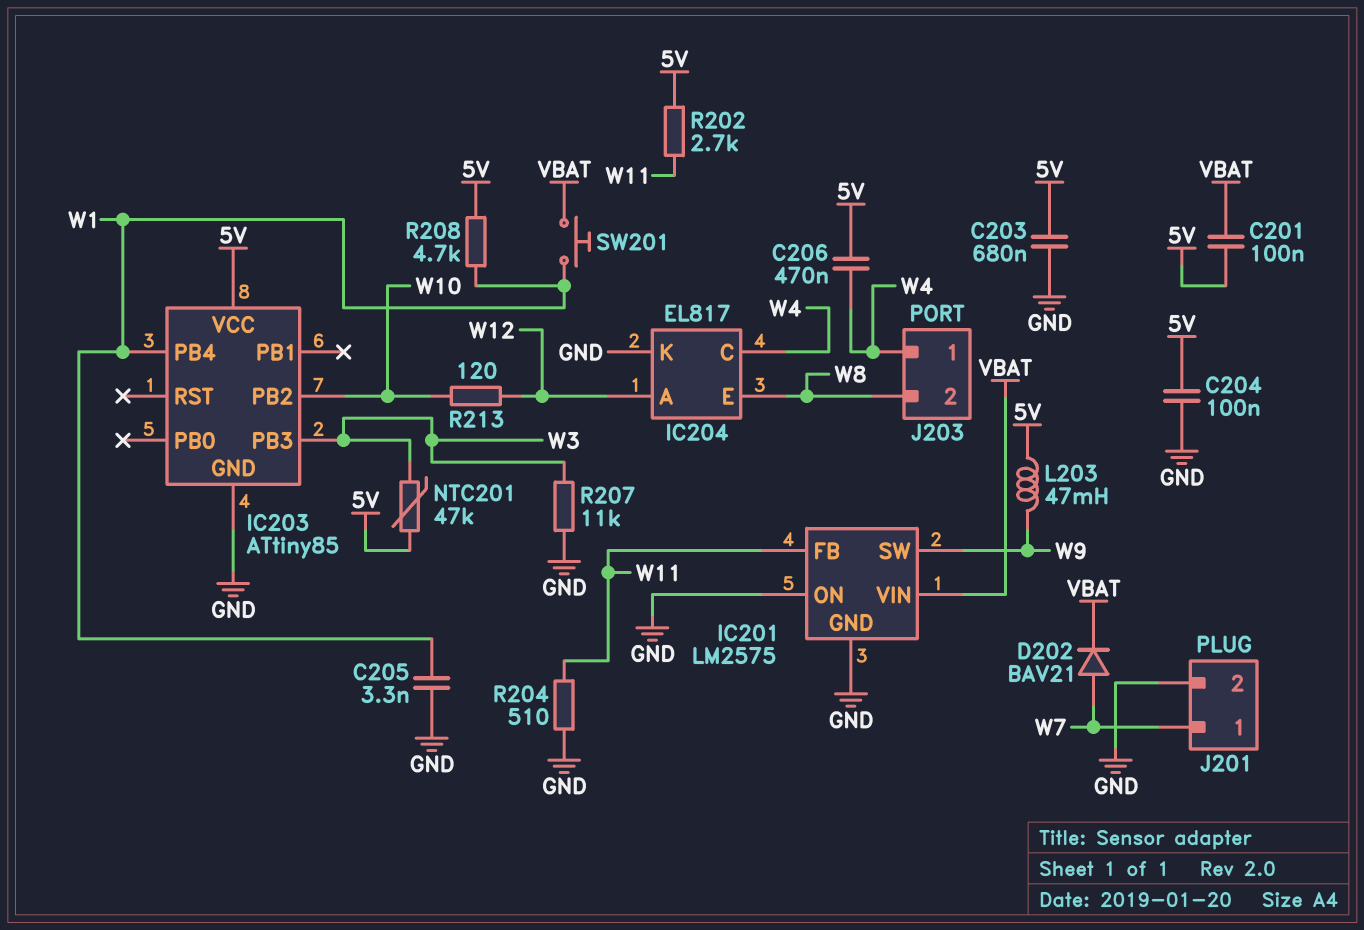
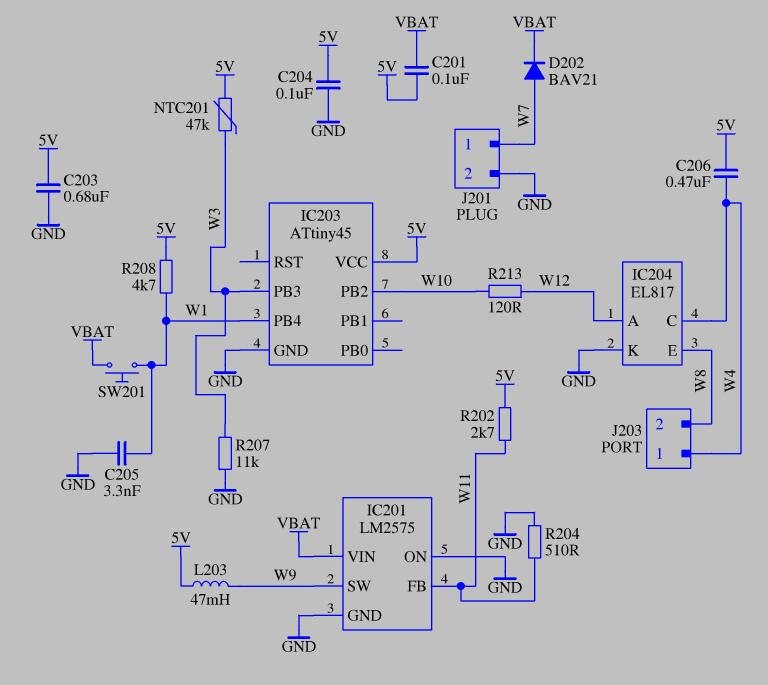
IC203: ATtiny85 -> ATtiny45

